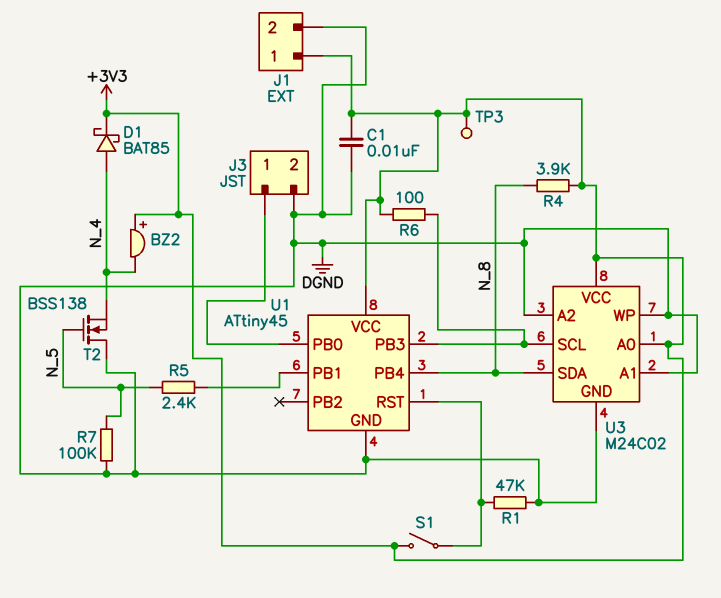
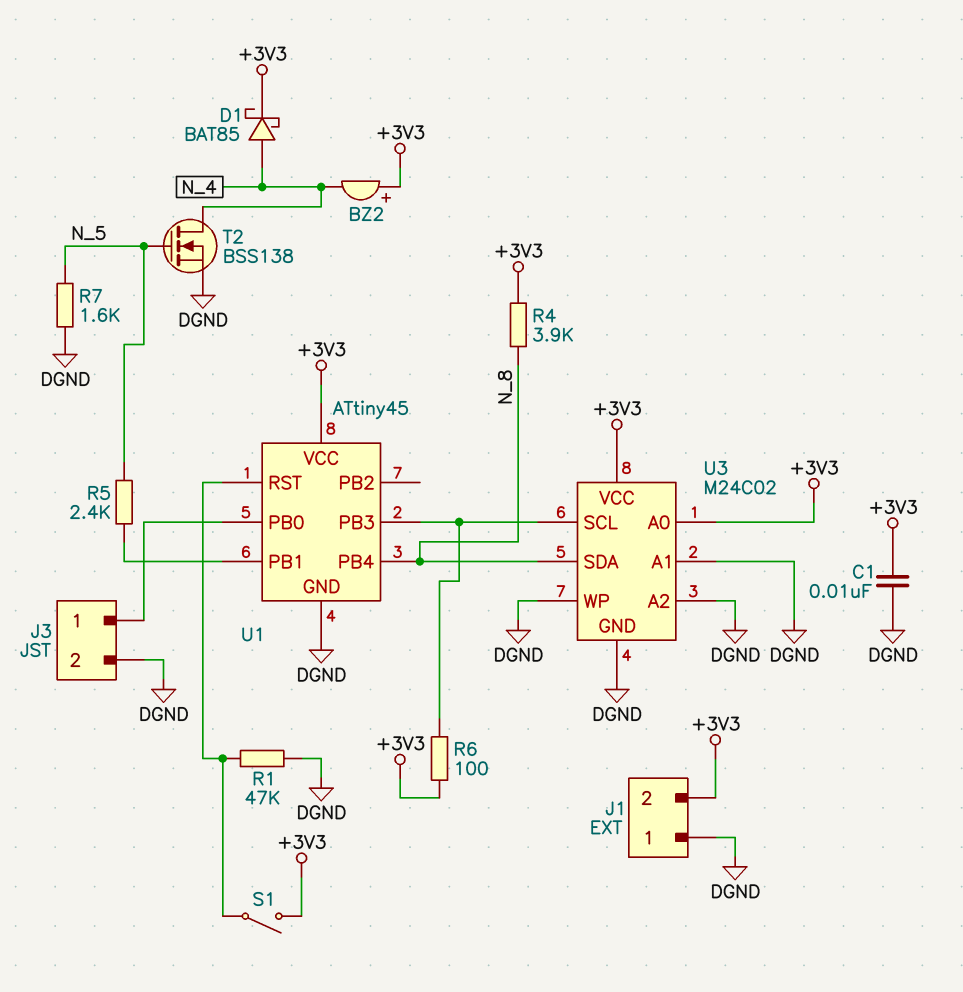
J1 pin 1: +3V3 -> DGND
J1 pin 2: DGND -> +3V3
R7: 100k (DGND, N_5) -> 1.6k (DGND, N_5)
T2: NMOS BSS138 (G N_5, D DGND, S N_4) -> NMOS BSS138 (G N_5, D N_4, S DGND)
TP3: test point (+3V3) -> none

